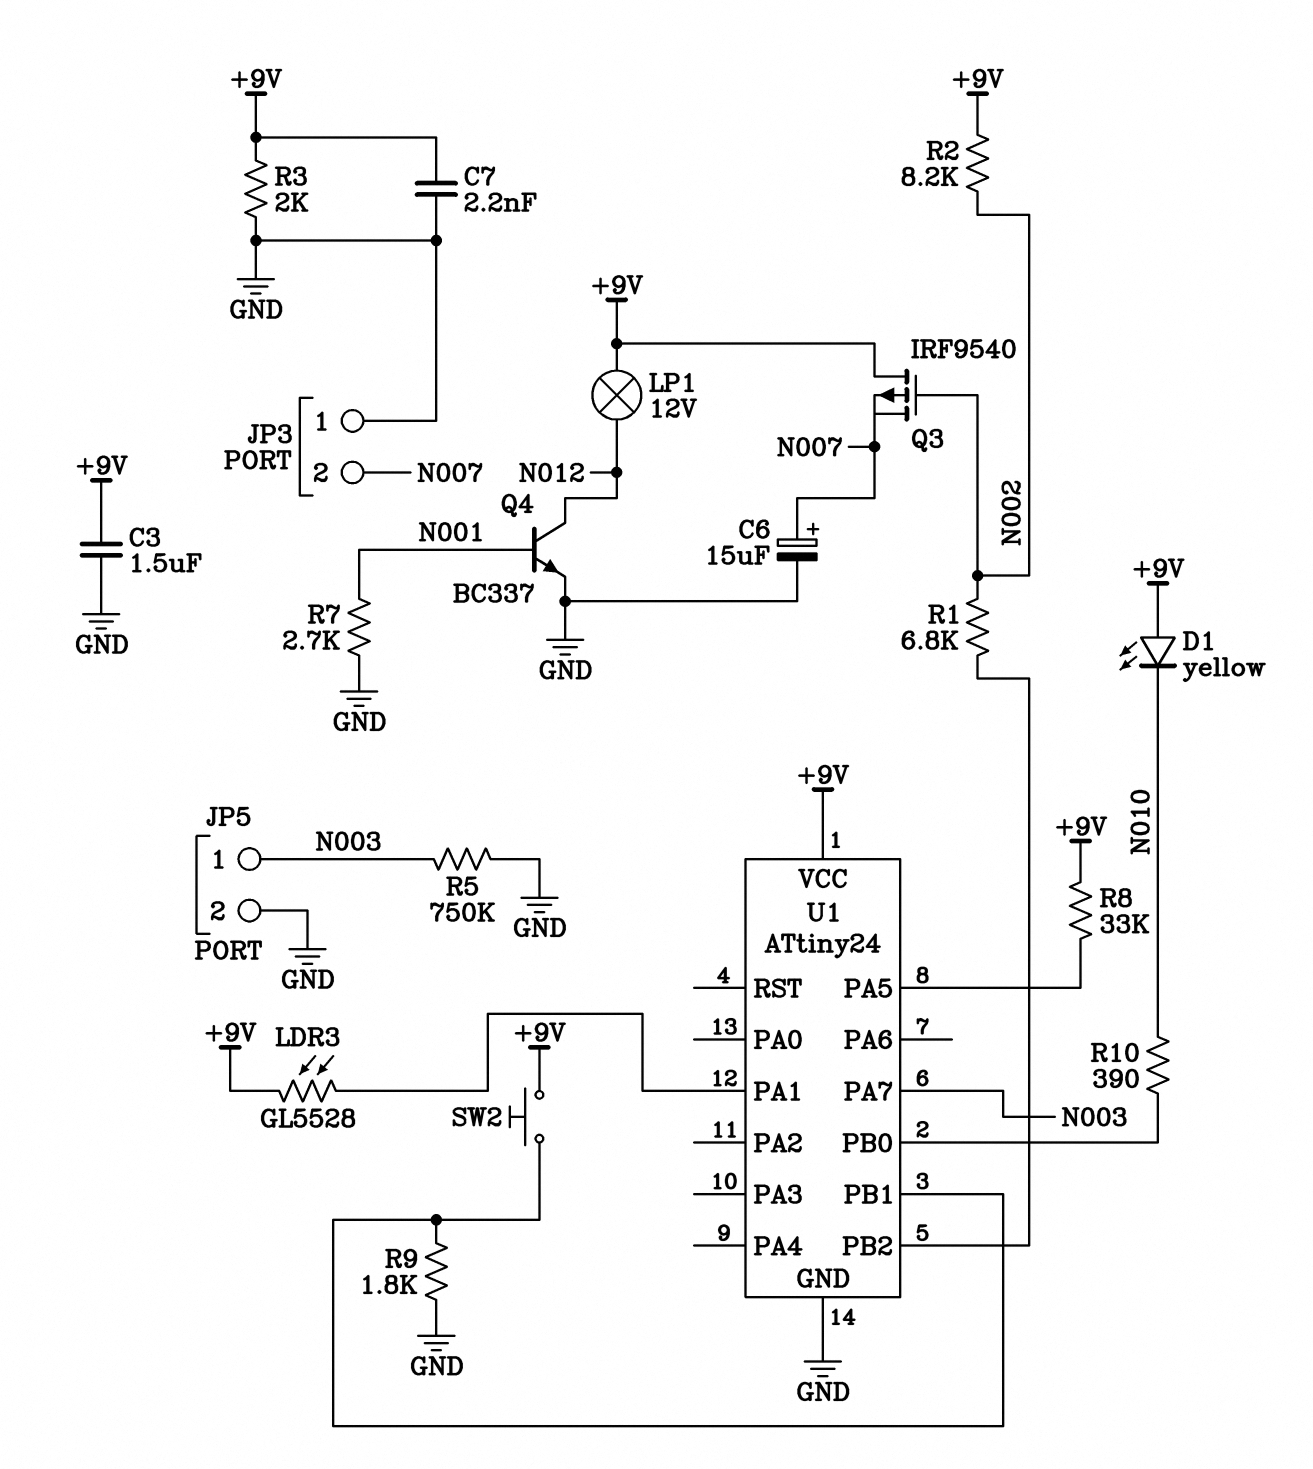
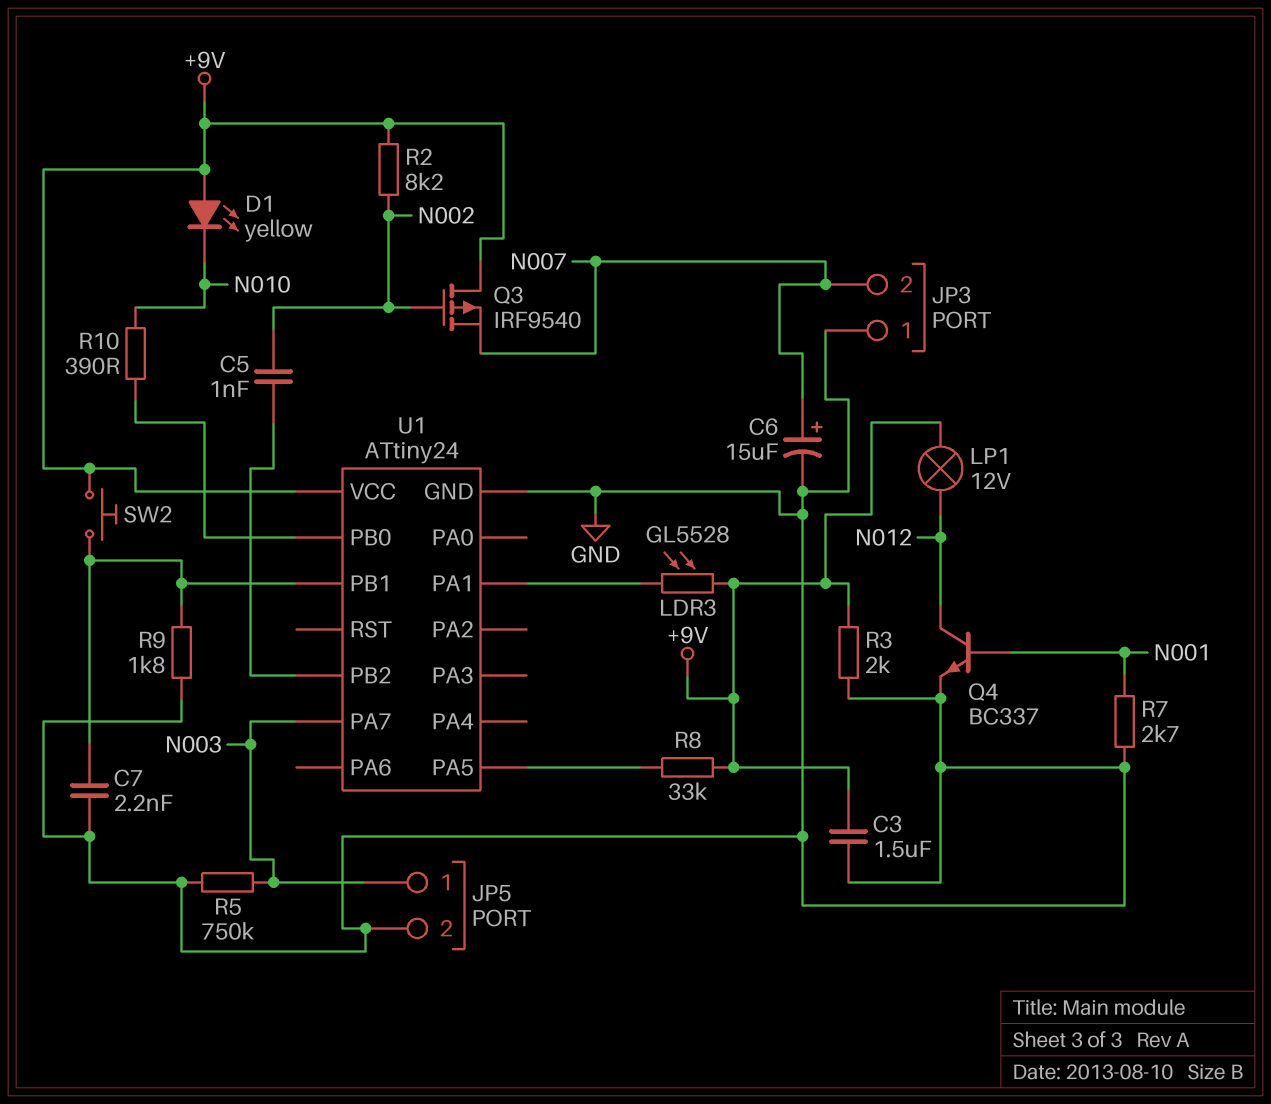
C5: none -> 1nF (N002, U1/PB2)
C7: 2.2nF (+9V, GND) -> 2.2nF (GND, U1/PB1)
R1: 6.8k (N002, U1/PB2) -> none

